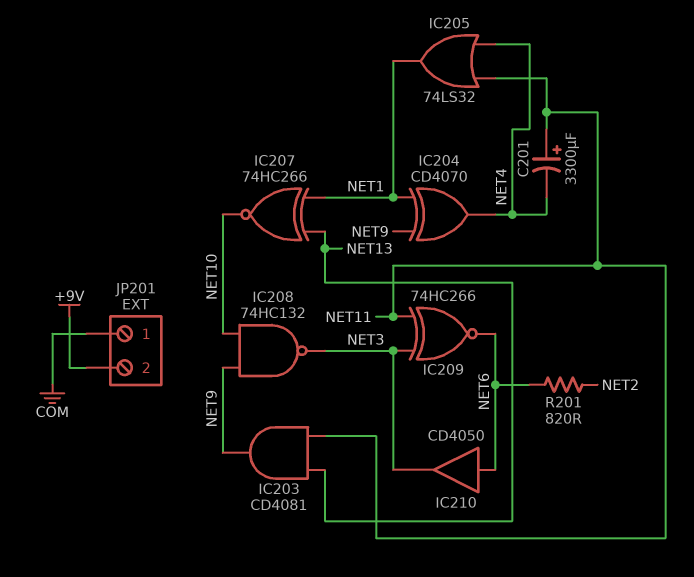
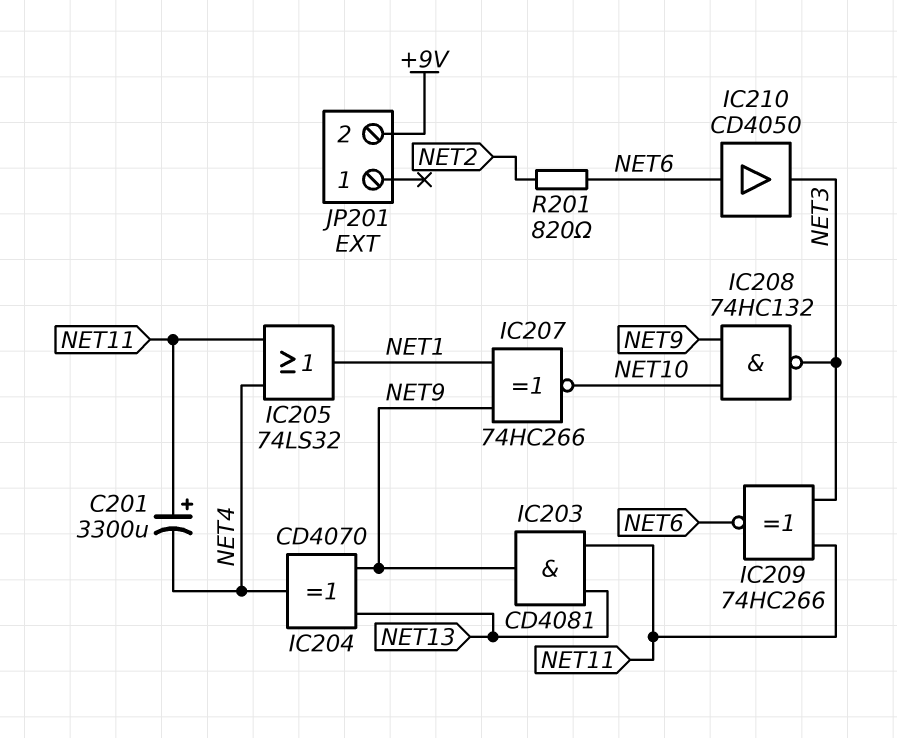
IC204: XOR CD4070 (in NET1, in NET9, out NET4) -> XOR CD4070 (in NET9, in NET13, out NET4)
IC207: XNOR 74HC266 (in NET1, in NET13, out NET10) -> XNOR 74HC266 (in NET1, in NET9, out NET10)
JP201 pin 1: COM -> none

